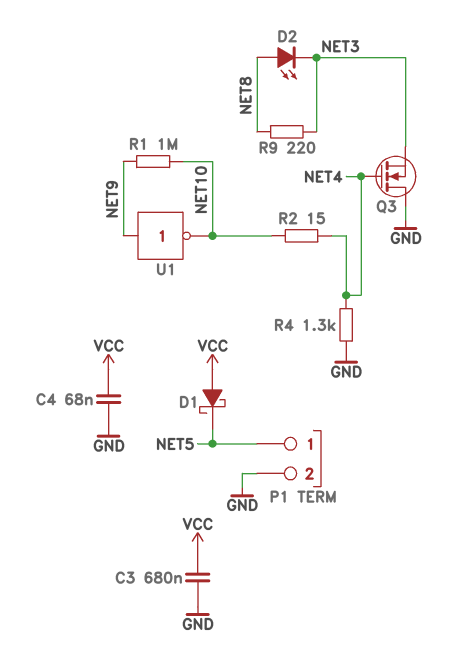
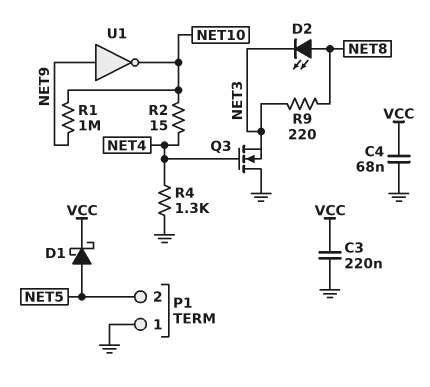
C3: 680nF (GND, VCC) -> 220nF (GND, VCC)
D1: schottky (A VCC, K NET5) -> schottky (A NET5, K VCC)
P1 pin 1: NET5 -> GND
P1 pin 2: GND -> NET5

